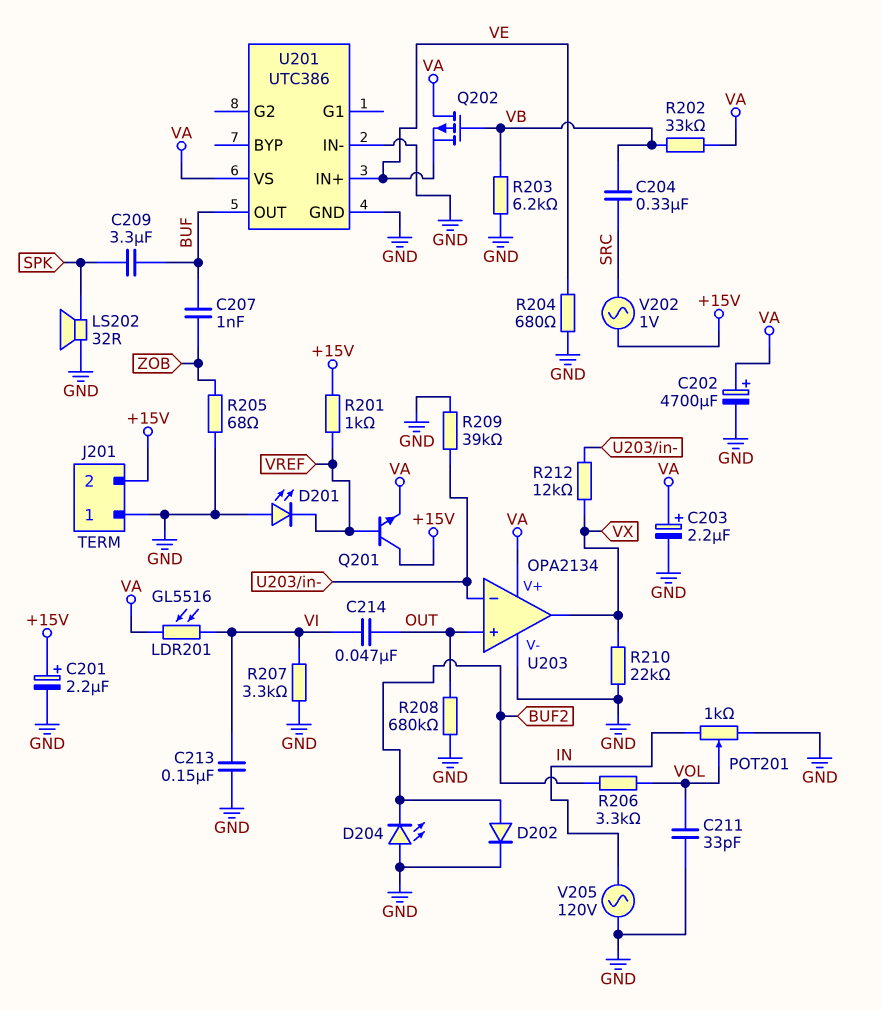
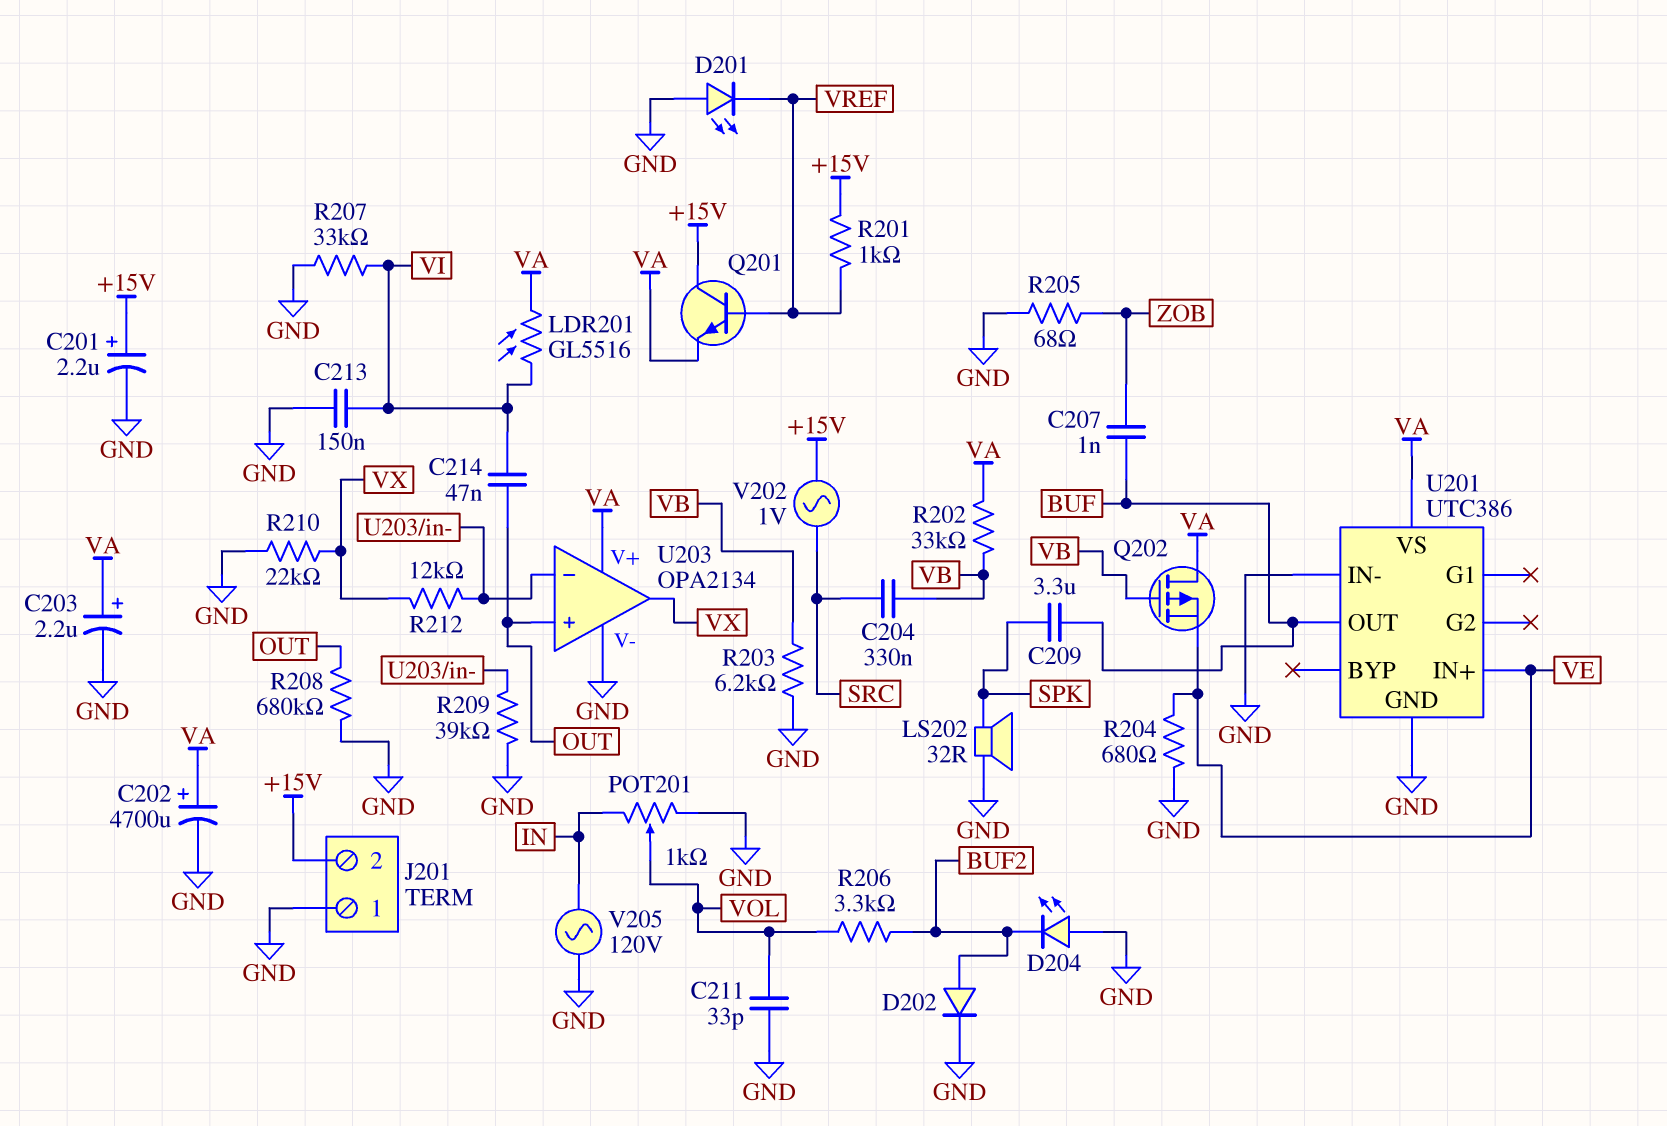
R207: 3.3k (GND, VI) -> 33k (GND, VI)

